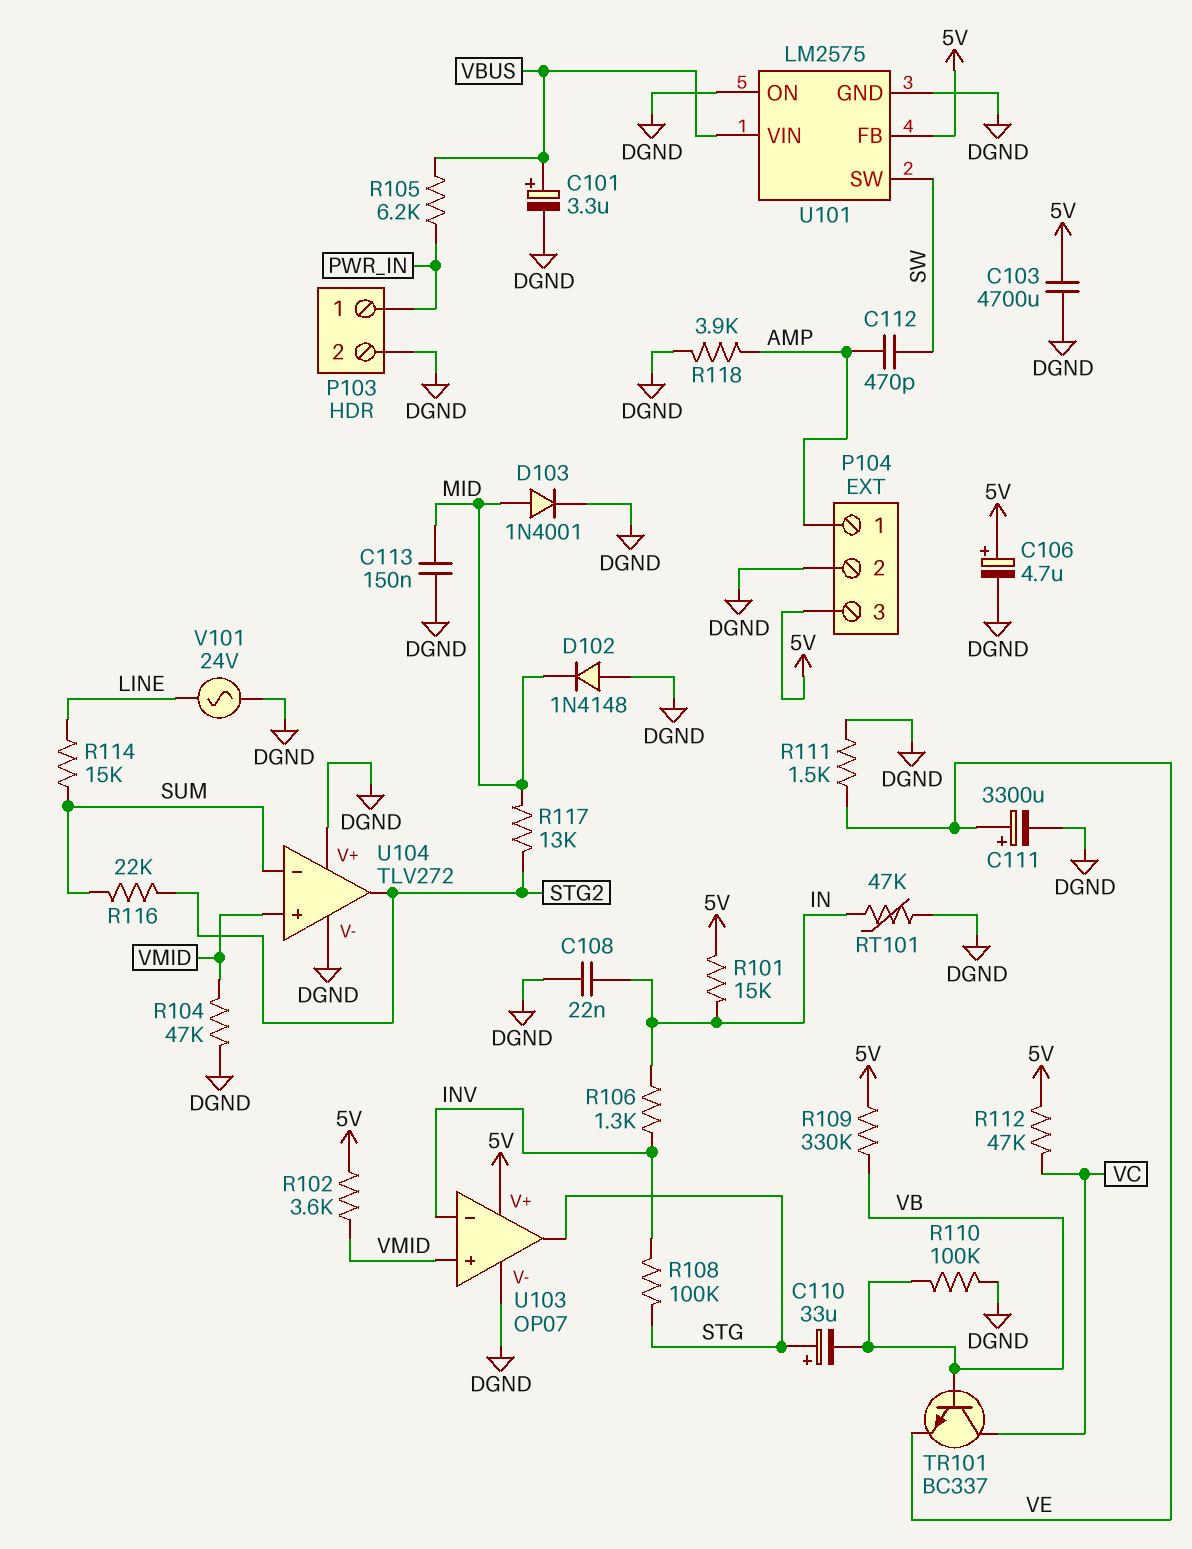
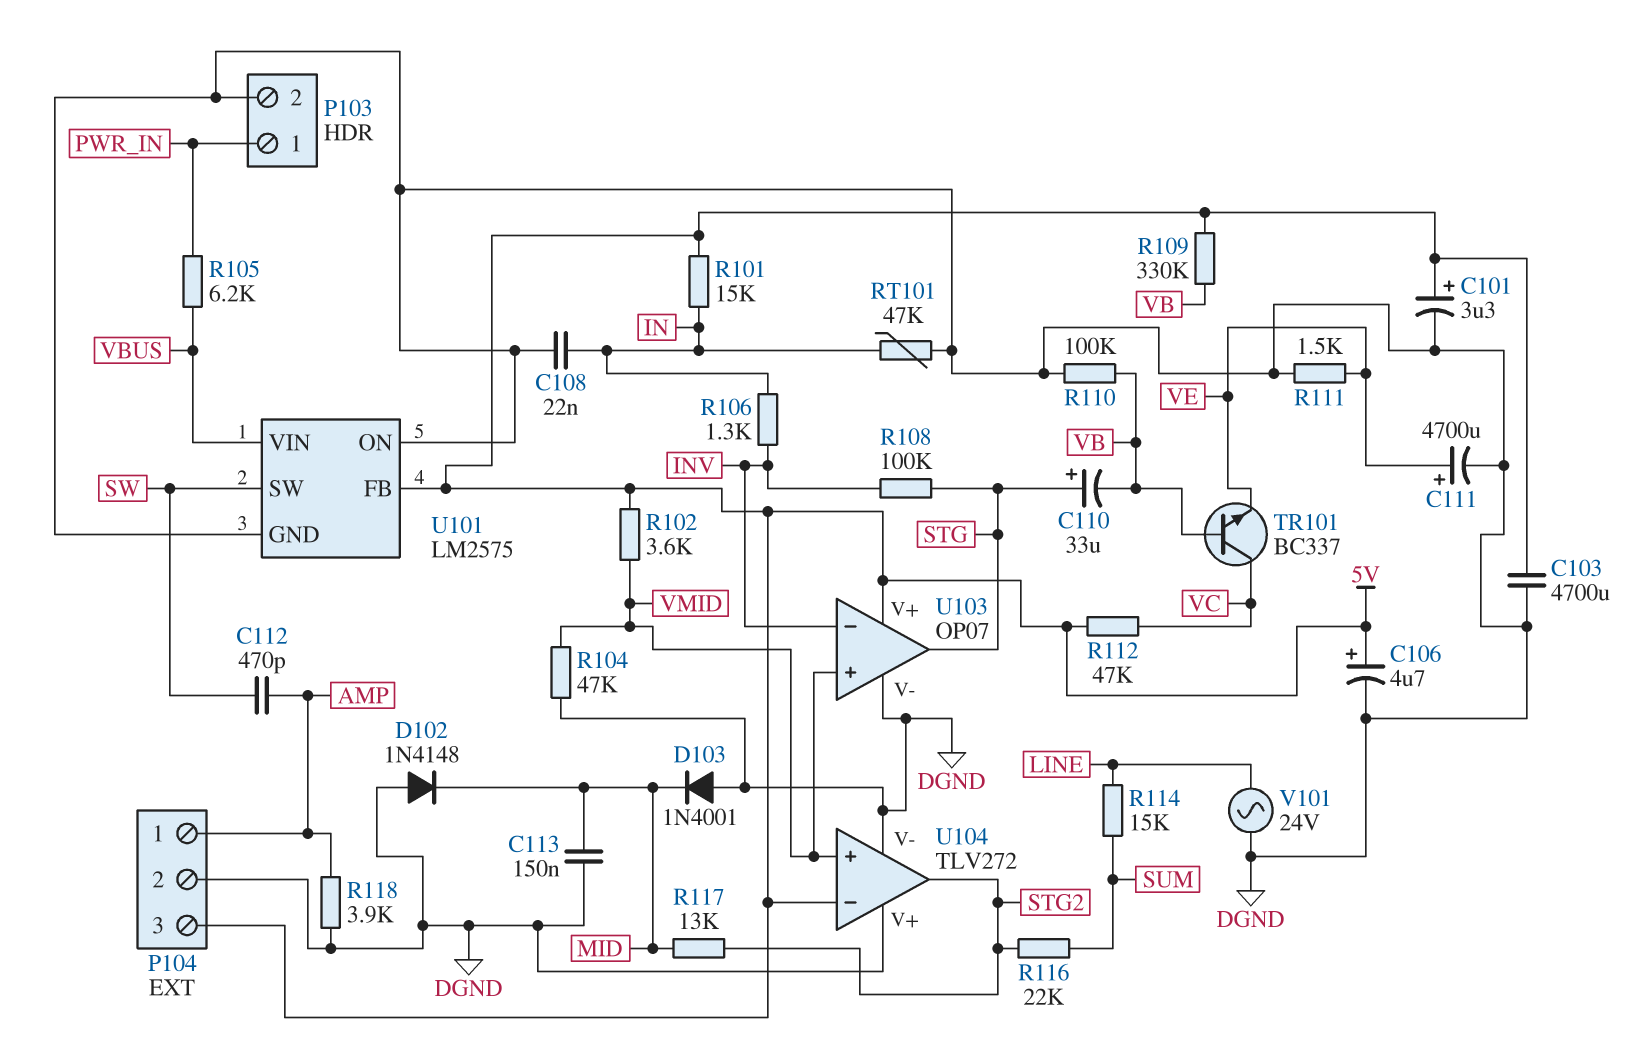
C101: 3.3uF (plus VBUS, minus DGND) -> 3.3uF (plus 5V, minus DGND)
C111: 3300uF (plus VE, minus DGND) -> 4700uF (plus VE, minus DGND)
D103: diode 1N4001 (A MID, K DGND) -> diode 1N4001 (A DGND, K MID)
U104 pin in-: SUM -> 5V

